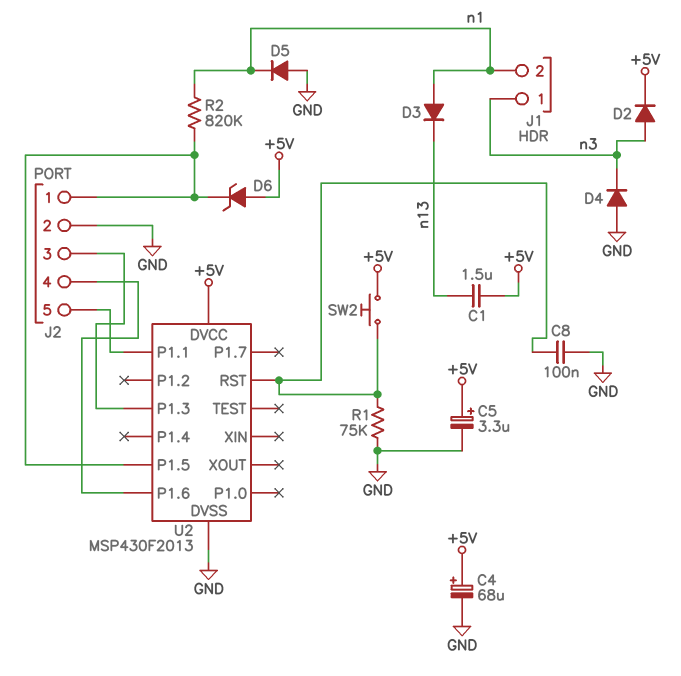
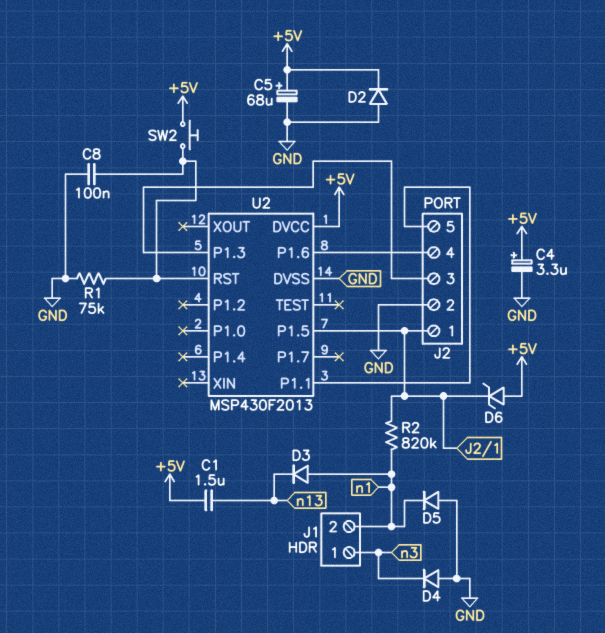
C4: 68uF (plus +5V, minus GND) -> 3.3uF (plus +5V, minus GND)
C5: 3.3uF (plus +5V, minus GND) -> 68uF (plus +5V, minus GND)
D2: diode (A n3, K +5V) -> diode (A GND, K +5V)

